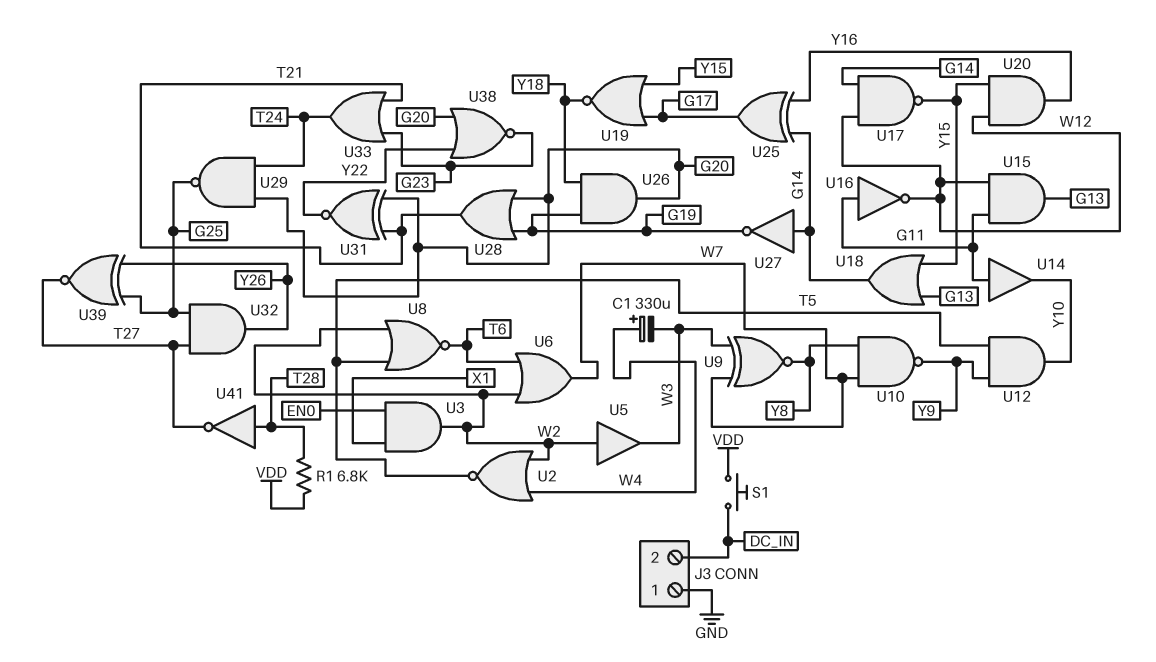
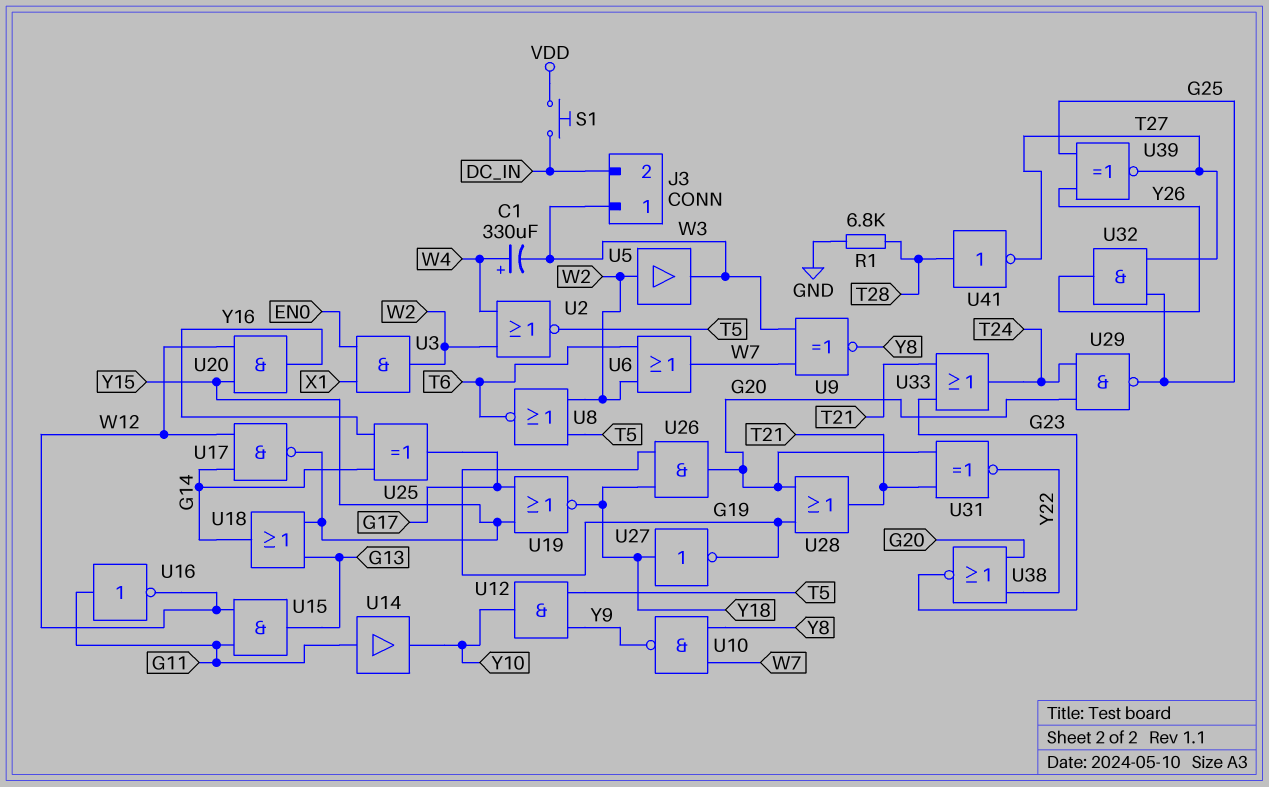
J3 pin 1: GND -> W3
R1: 6.8k (T28, VDD) -> 6.8k (GND, T28)
U27: NOT (in G14, out G19) -> NOT (in Y18, out G19)

